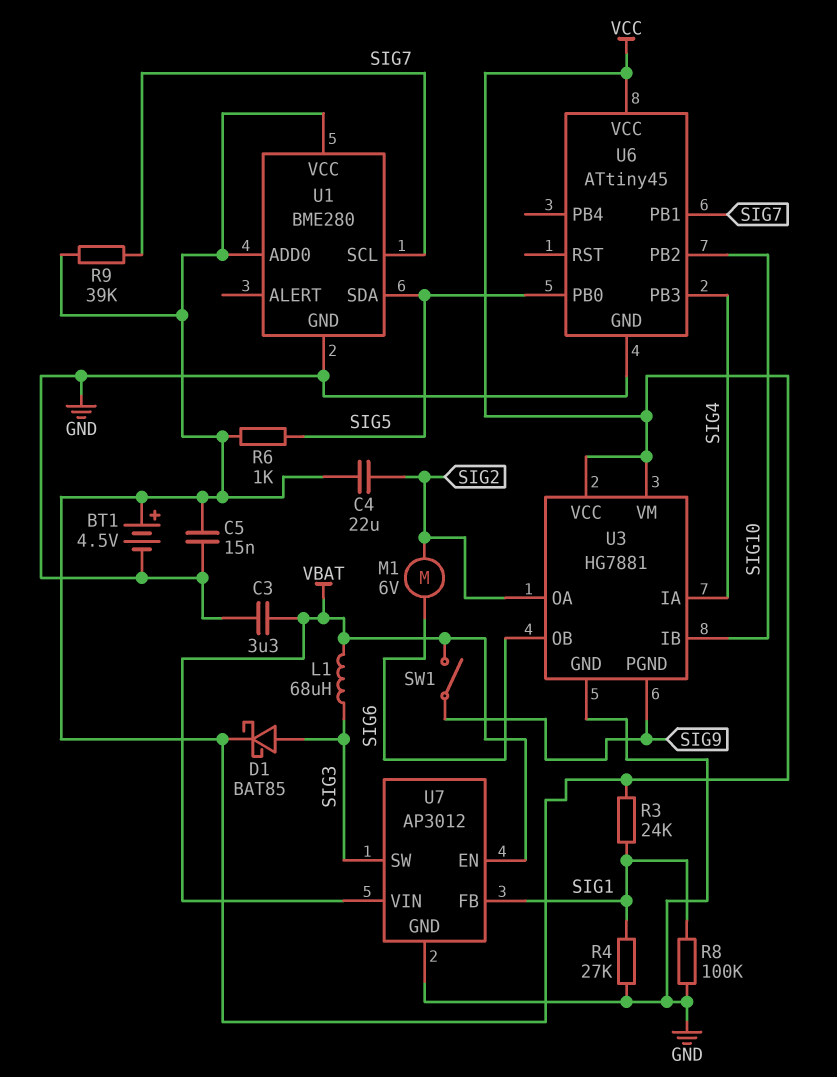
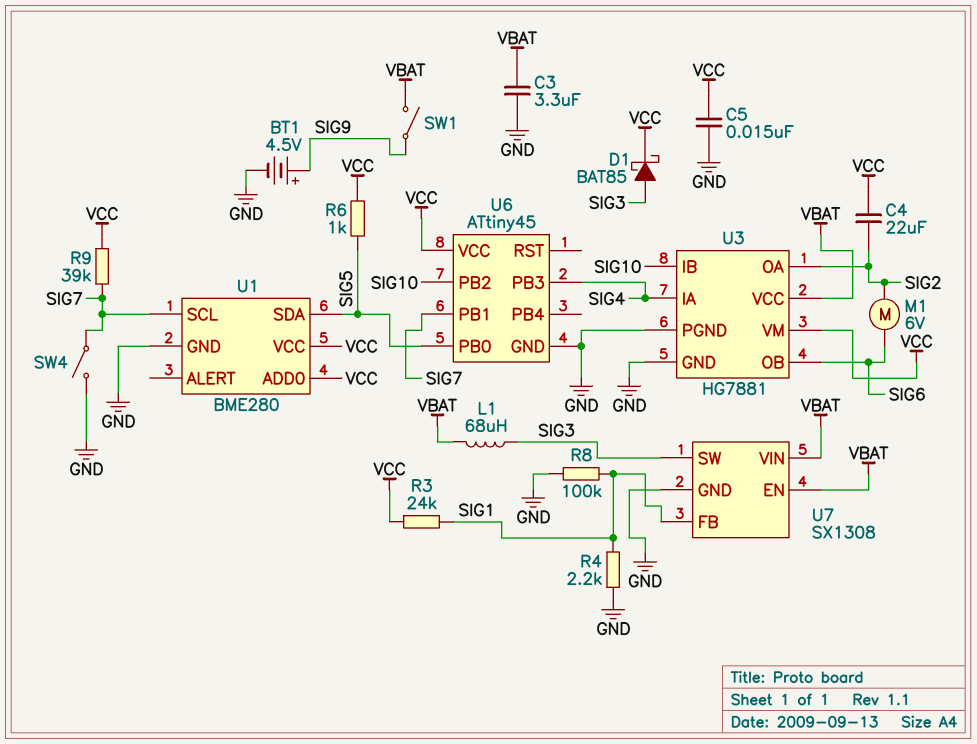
BT1: 4.5V (plus VCC, minus GND) -> 4.5V (plus SIG9, minus GND)
R4: 27k (GND, SIG1) -> 2.2k (GND, SIG1)
SW4: none -> switch (GND, SIG7)
U3 pin PGND: SIG9 -> GND
U3 pin VCC: VCC -> VBAT
U7: AP3012 -> SX1308

